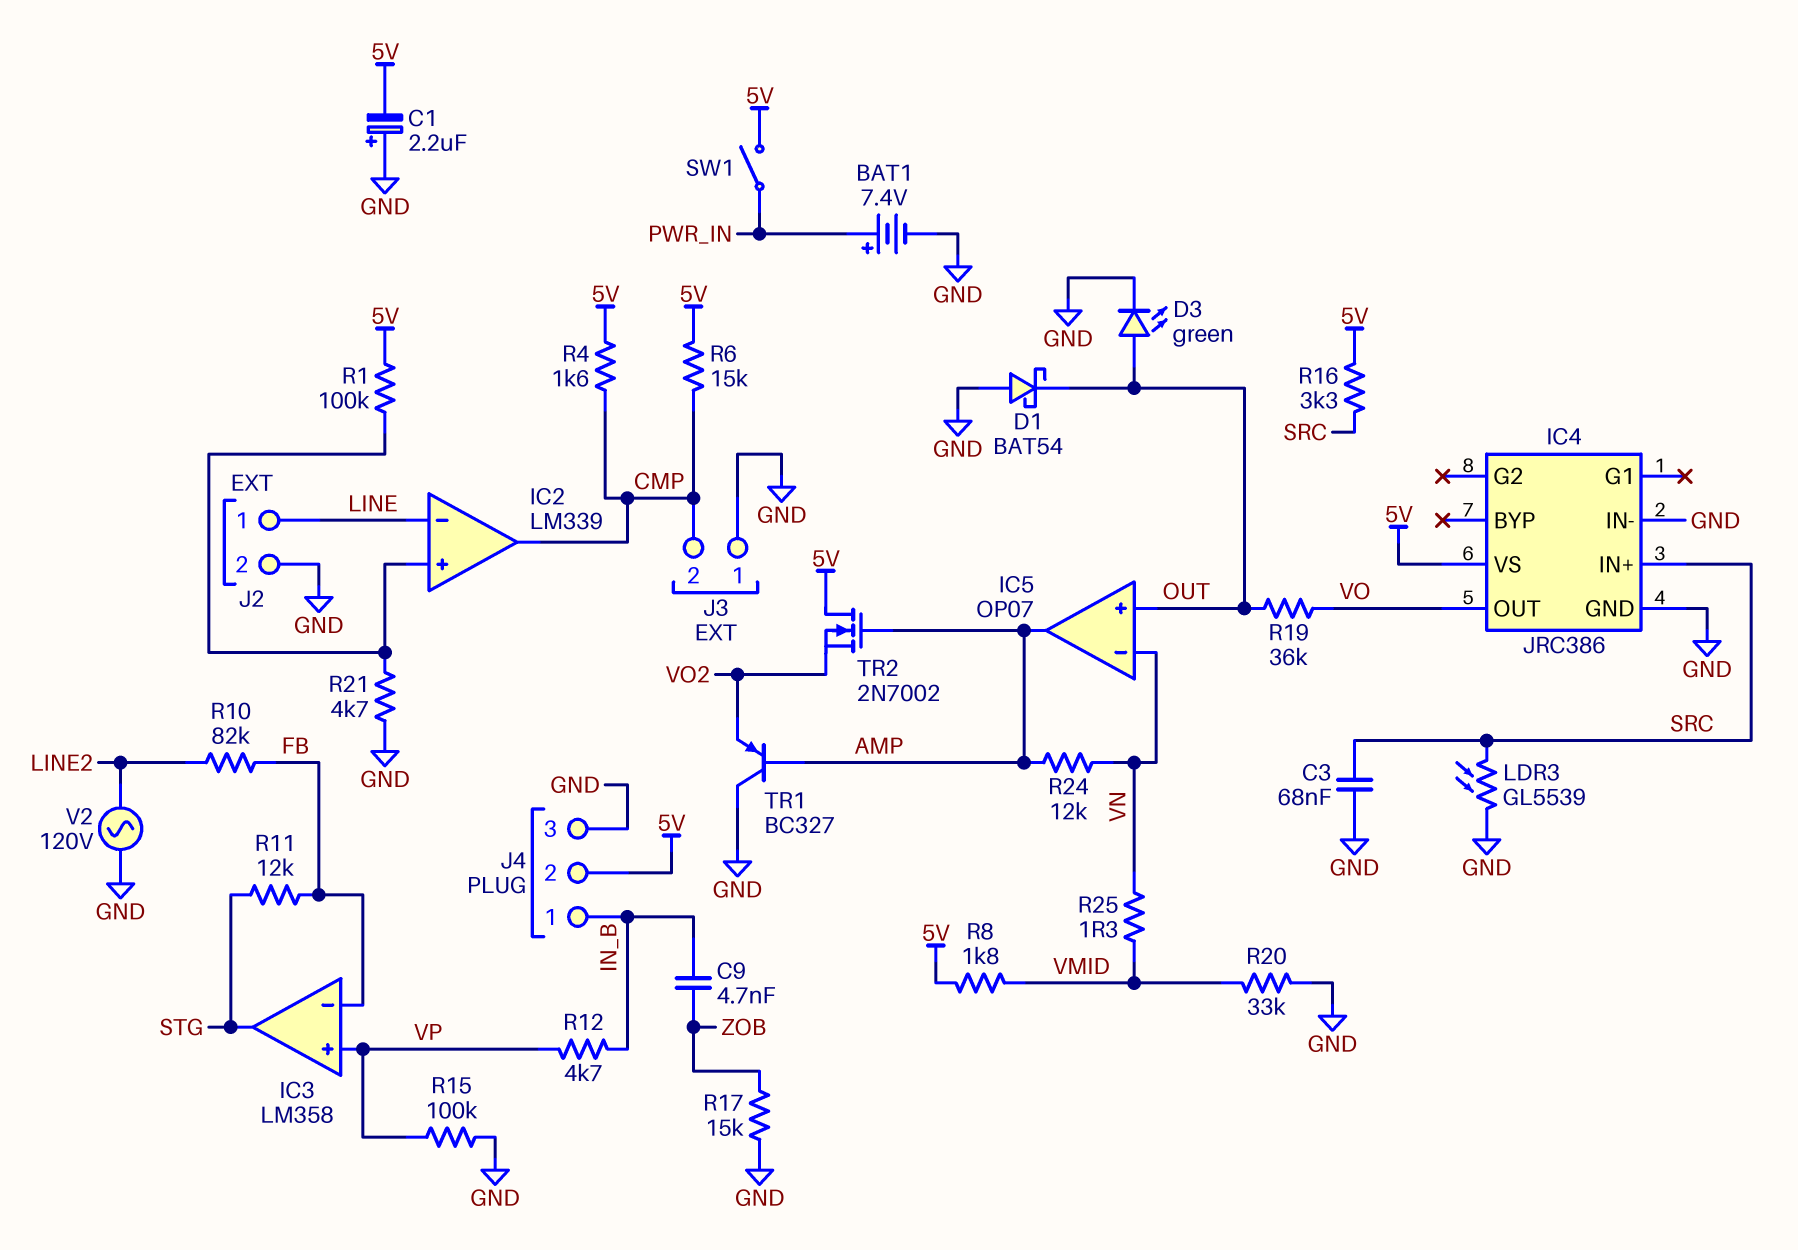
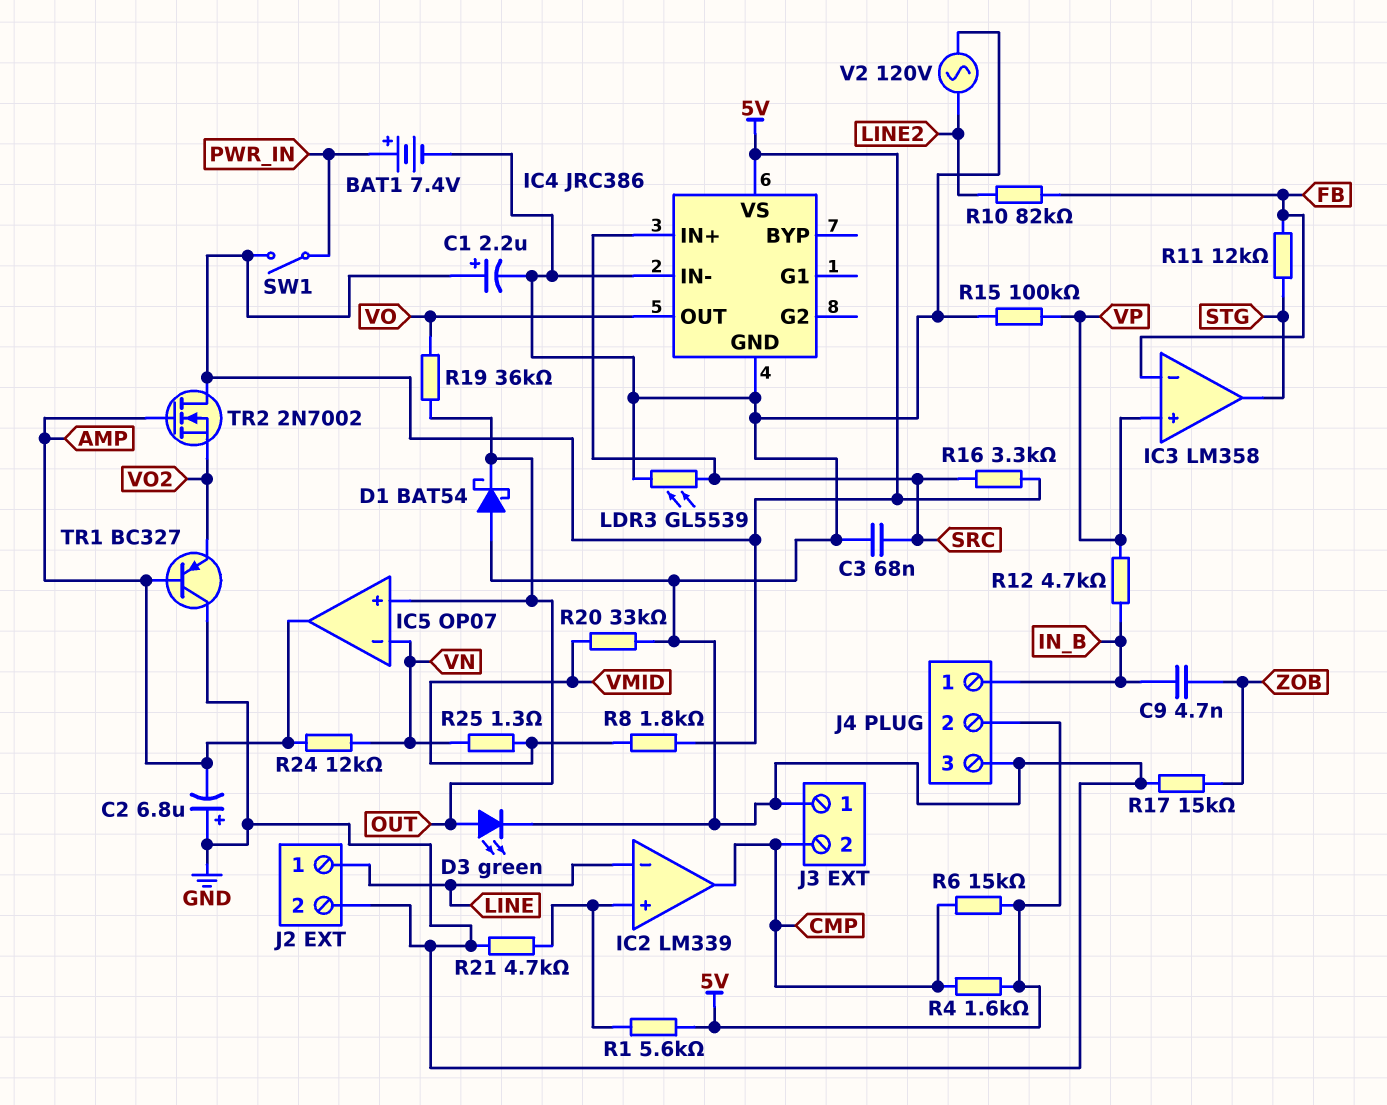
C1: 2.2uF (plus GND, minus 5V) -> 2.2uF (plus 5V, minus GND)
C2: none -> 6.8uF (plus GND, minus AMP)
R1: 100k (5V, IC2/in+) -> 5.6k (5V, IC2/in+)

